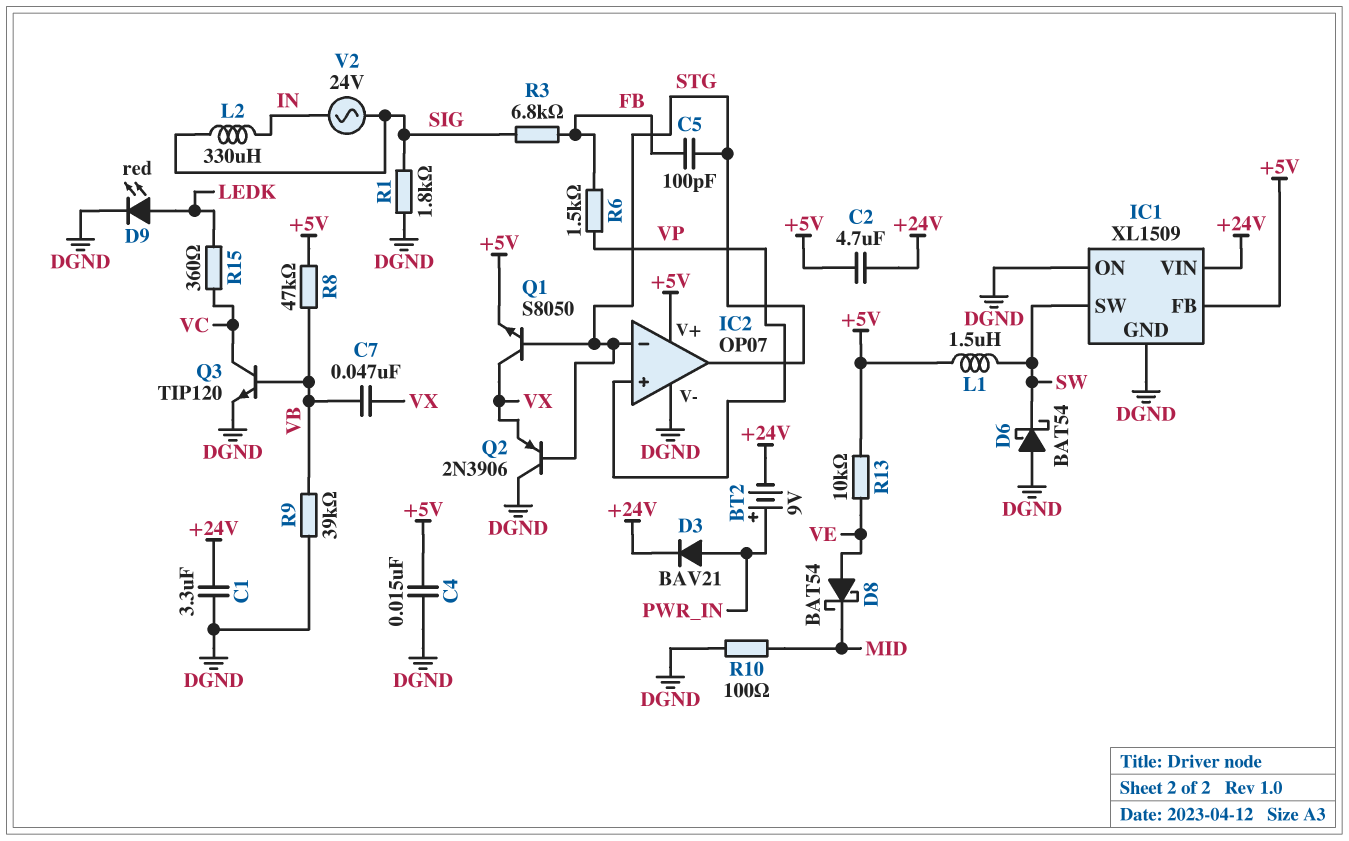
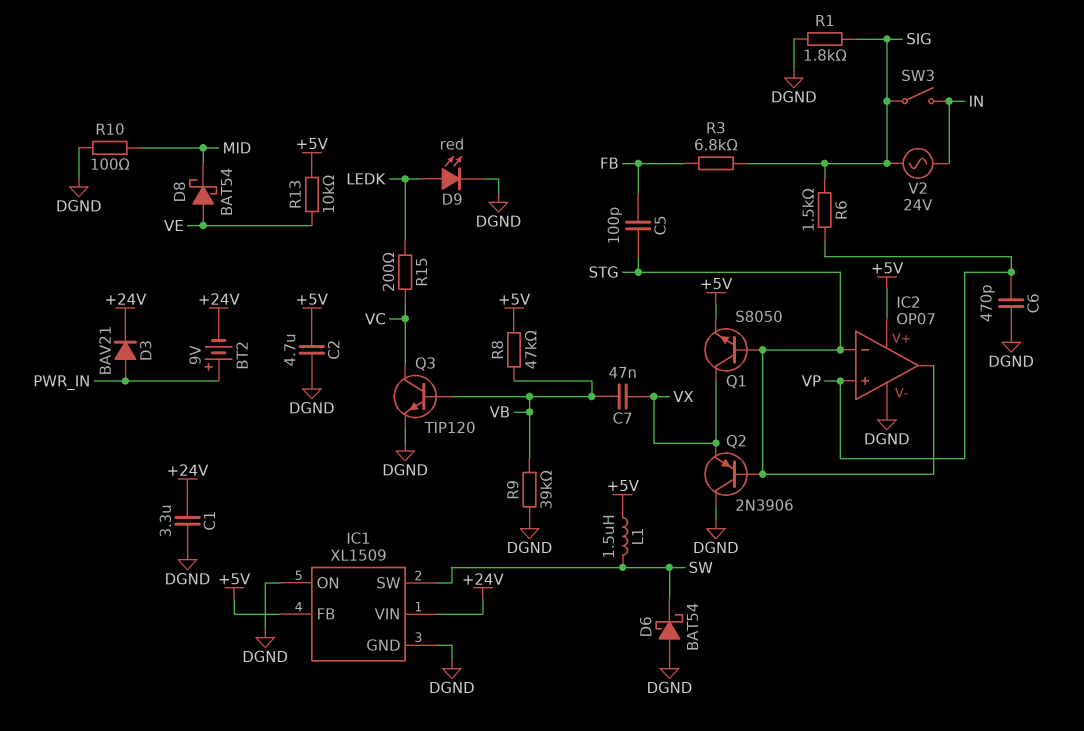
C2: 4.7uF (+5V, +24V) -> 4.7uF (+5V, DGND)
C4: 15nF (+5V, DGND) -> none
C6: none -> 470pF (DGND, VP)
L2: 330uH (IN, SIG) -> none
R6: 1.5k (FB, VP) -> 1.5k (SIG, VP)
R15: 360 (LEDK, VC) -> 200 (LEDK, VC)
SW3: none -> switch (IN, SIG)

